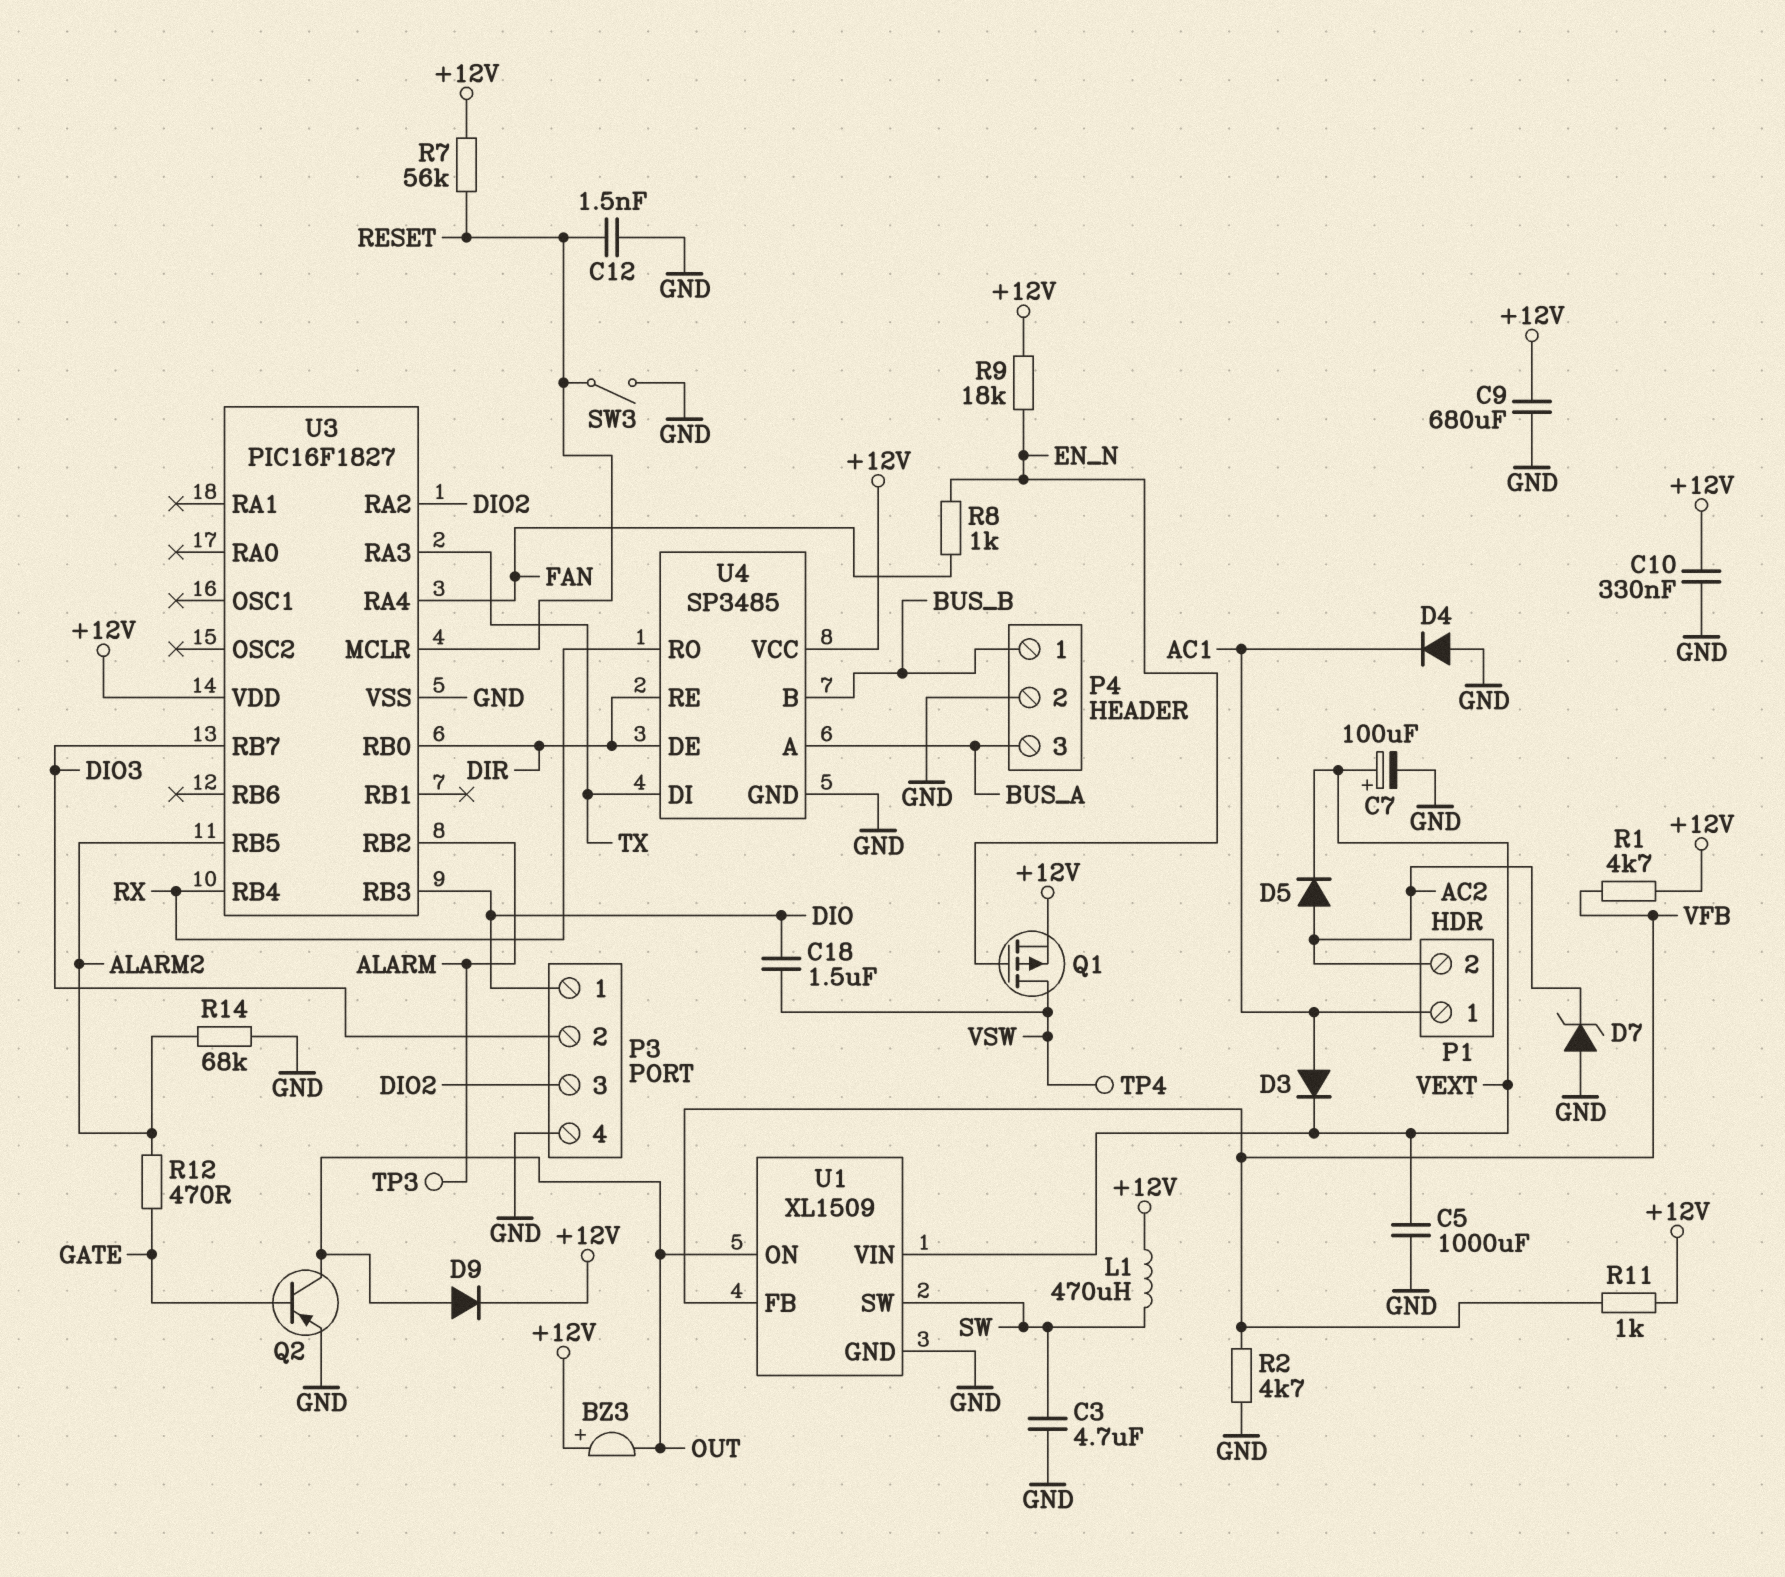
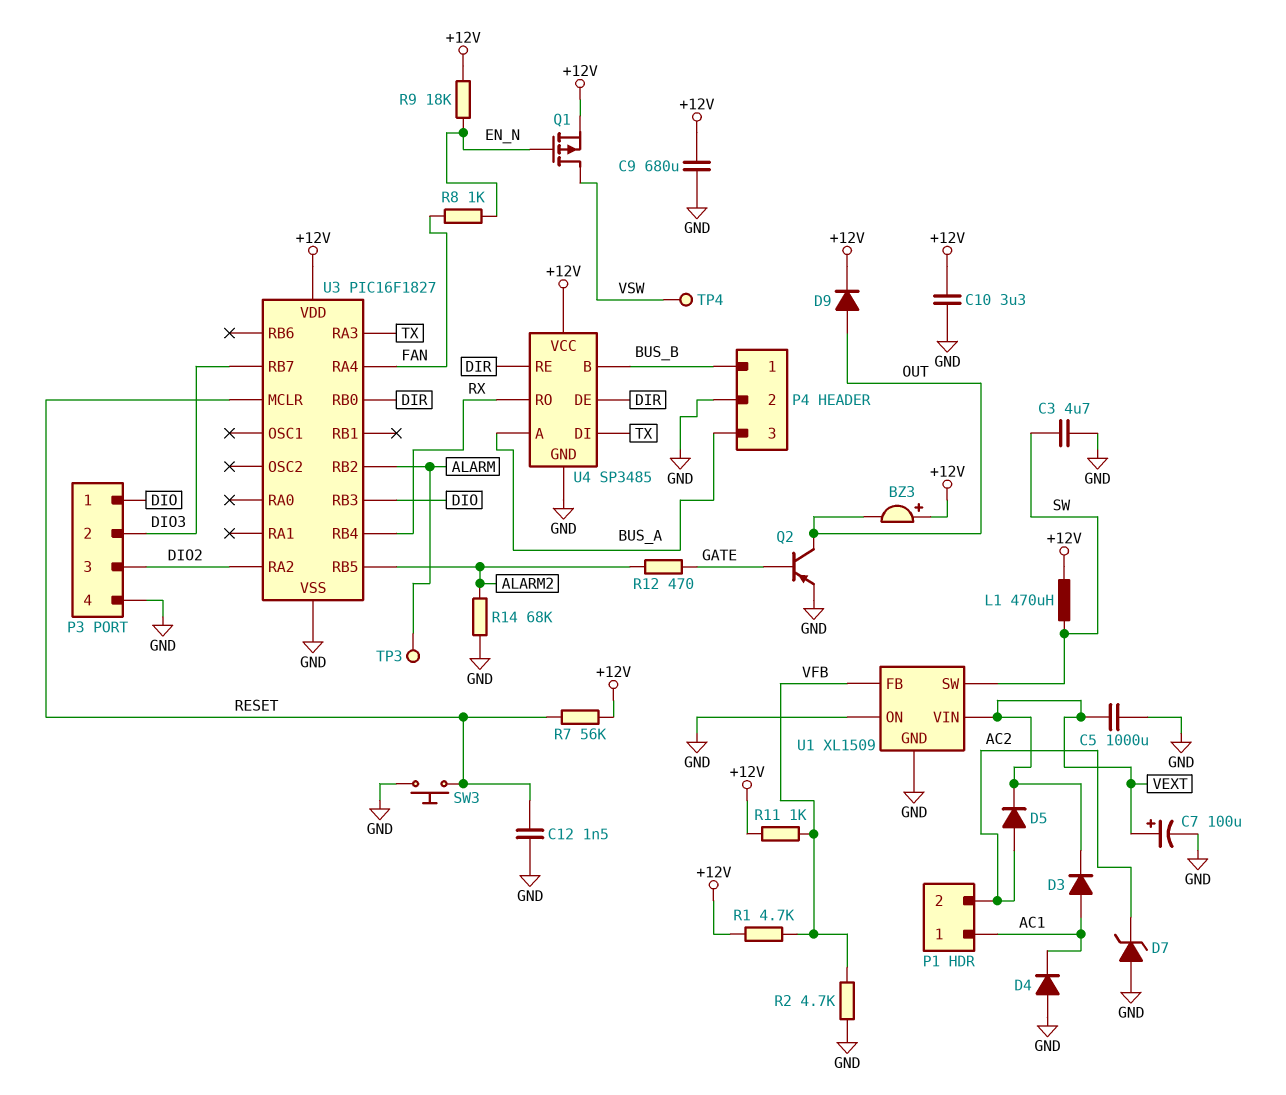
C10: 330nF (+12V, GND) -> 3.3uF (+12V, GND)
C18: 1.5uF (DIO, VSW) -> none
SW3: switch (GND, RESET) -> button (GND, RESET)
U1 pin ON: OUT -> GND

